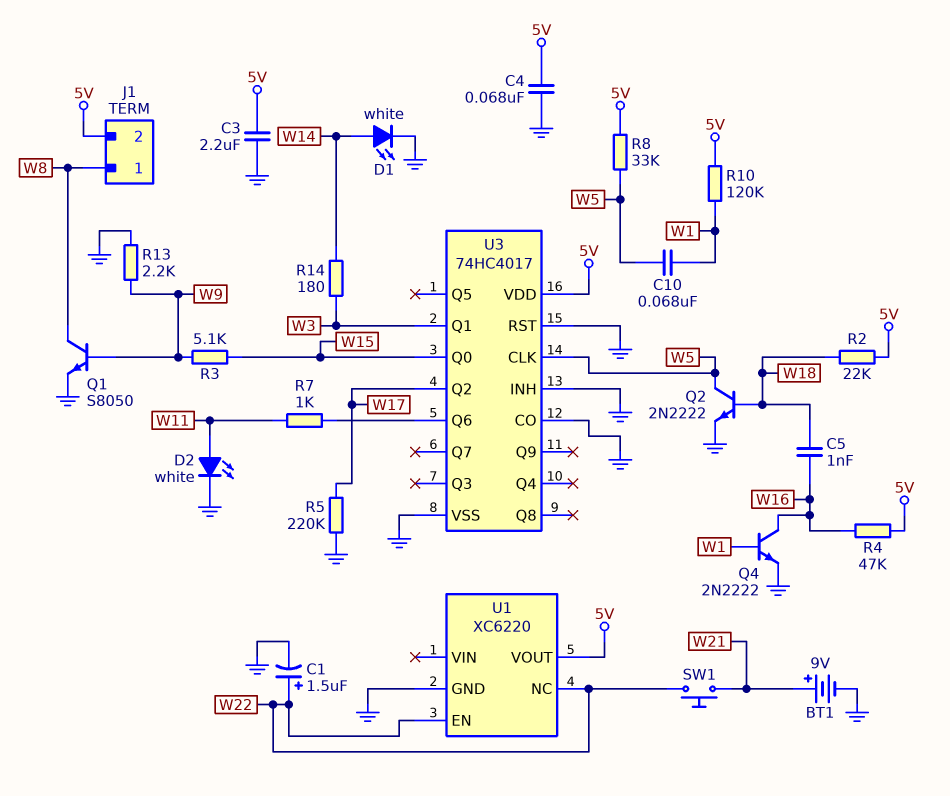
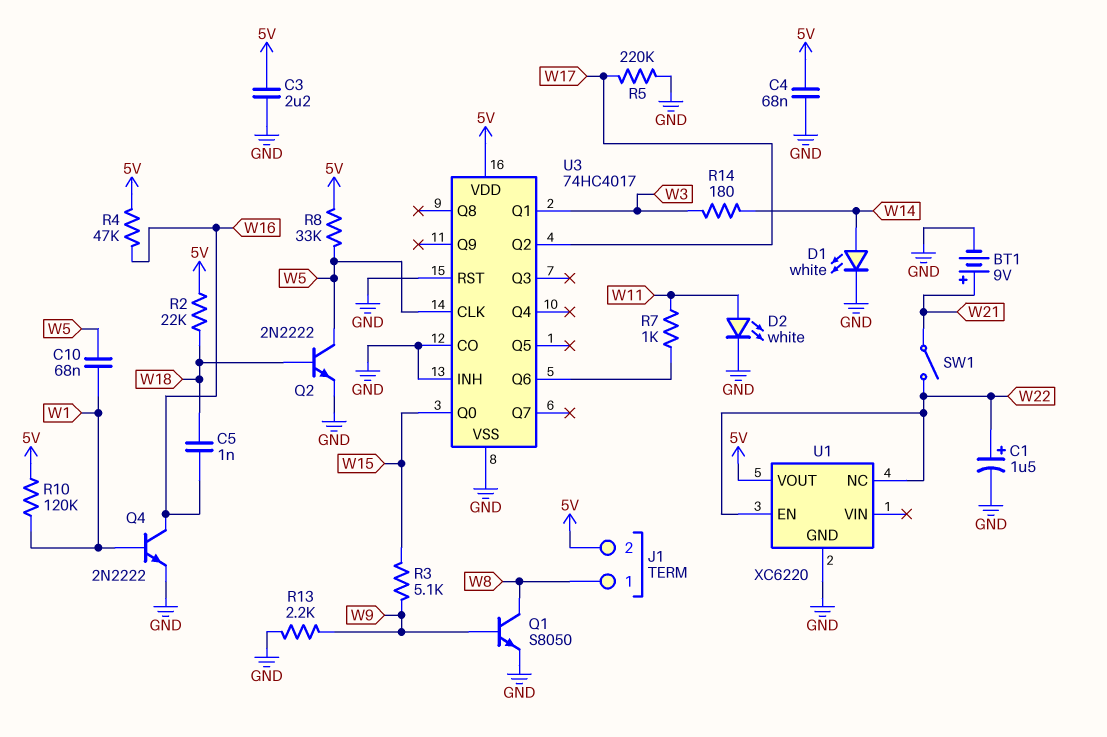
SW1: button (W21, W22) -> switch (W21, W22)

